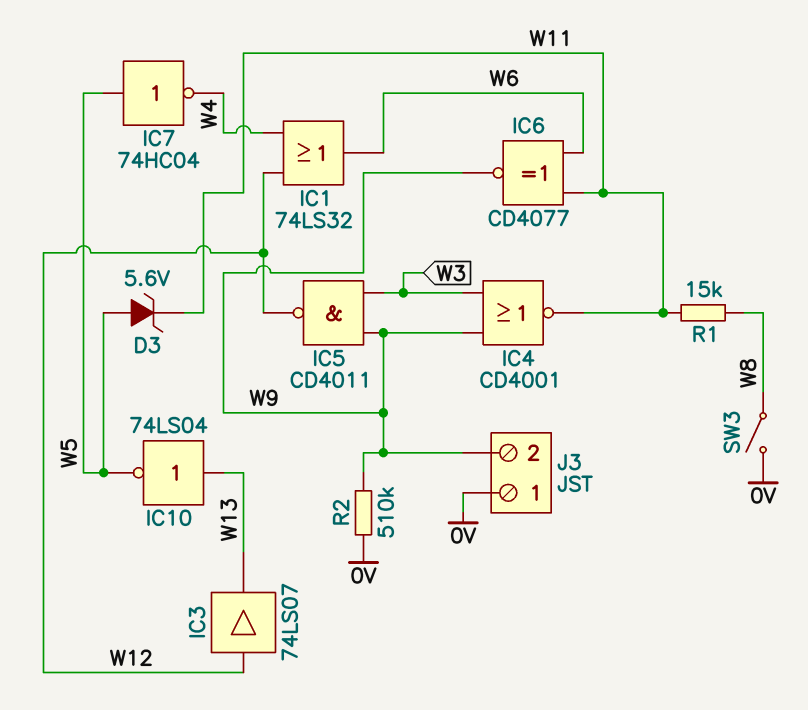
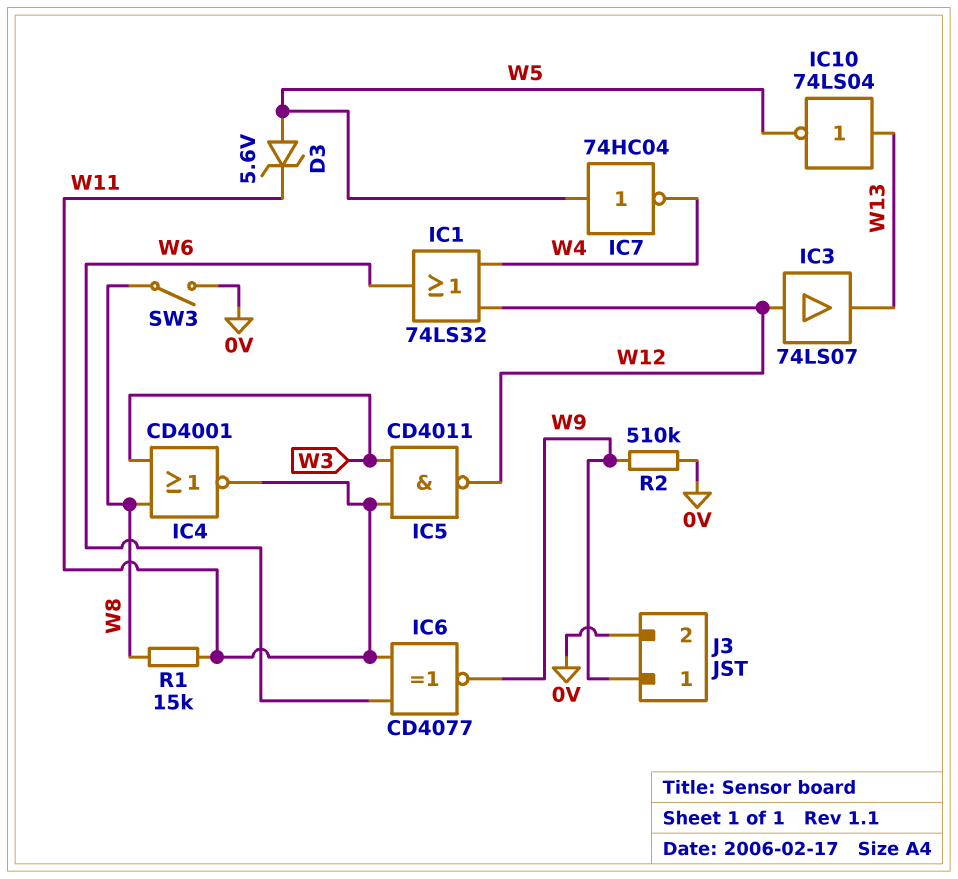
IC4: NOR CD4001 (in W3, in W9, out W11) -> NOR CD4001 (in W3, in W8, out W11)
IC5: NAND CD4011 (in W3, in W9, out W12) -> NAND CD4011 (in W3, in W11, out W12)
J3 pin 1: 0V -> W9
J3 pin 2: W9 -> 0V

